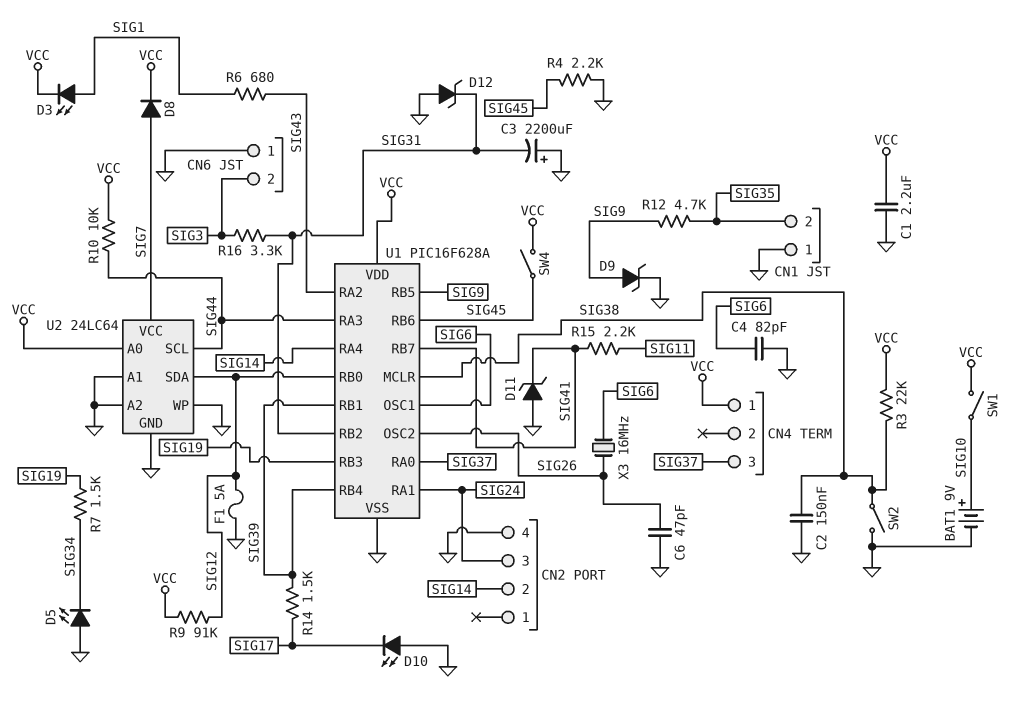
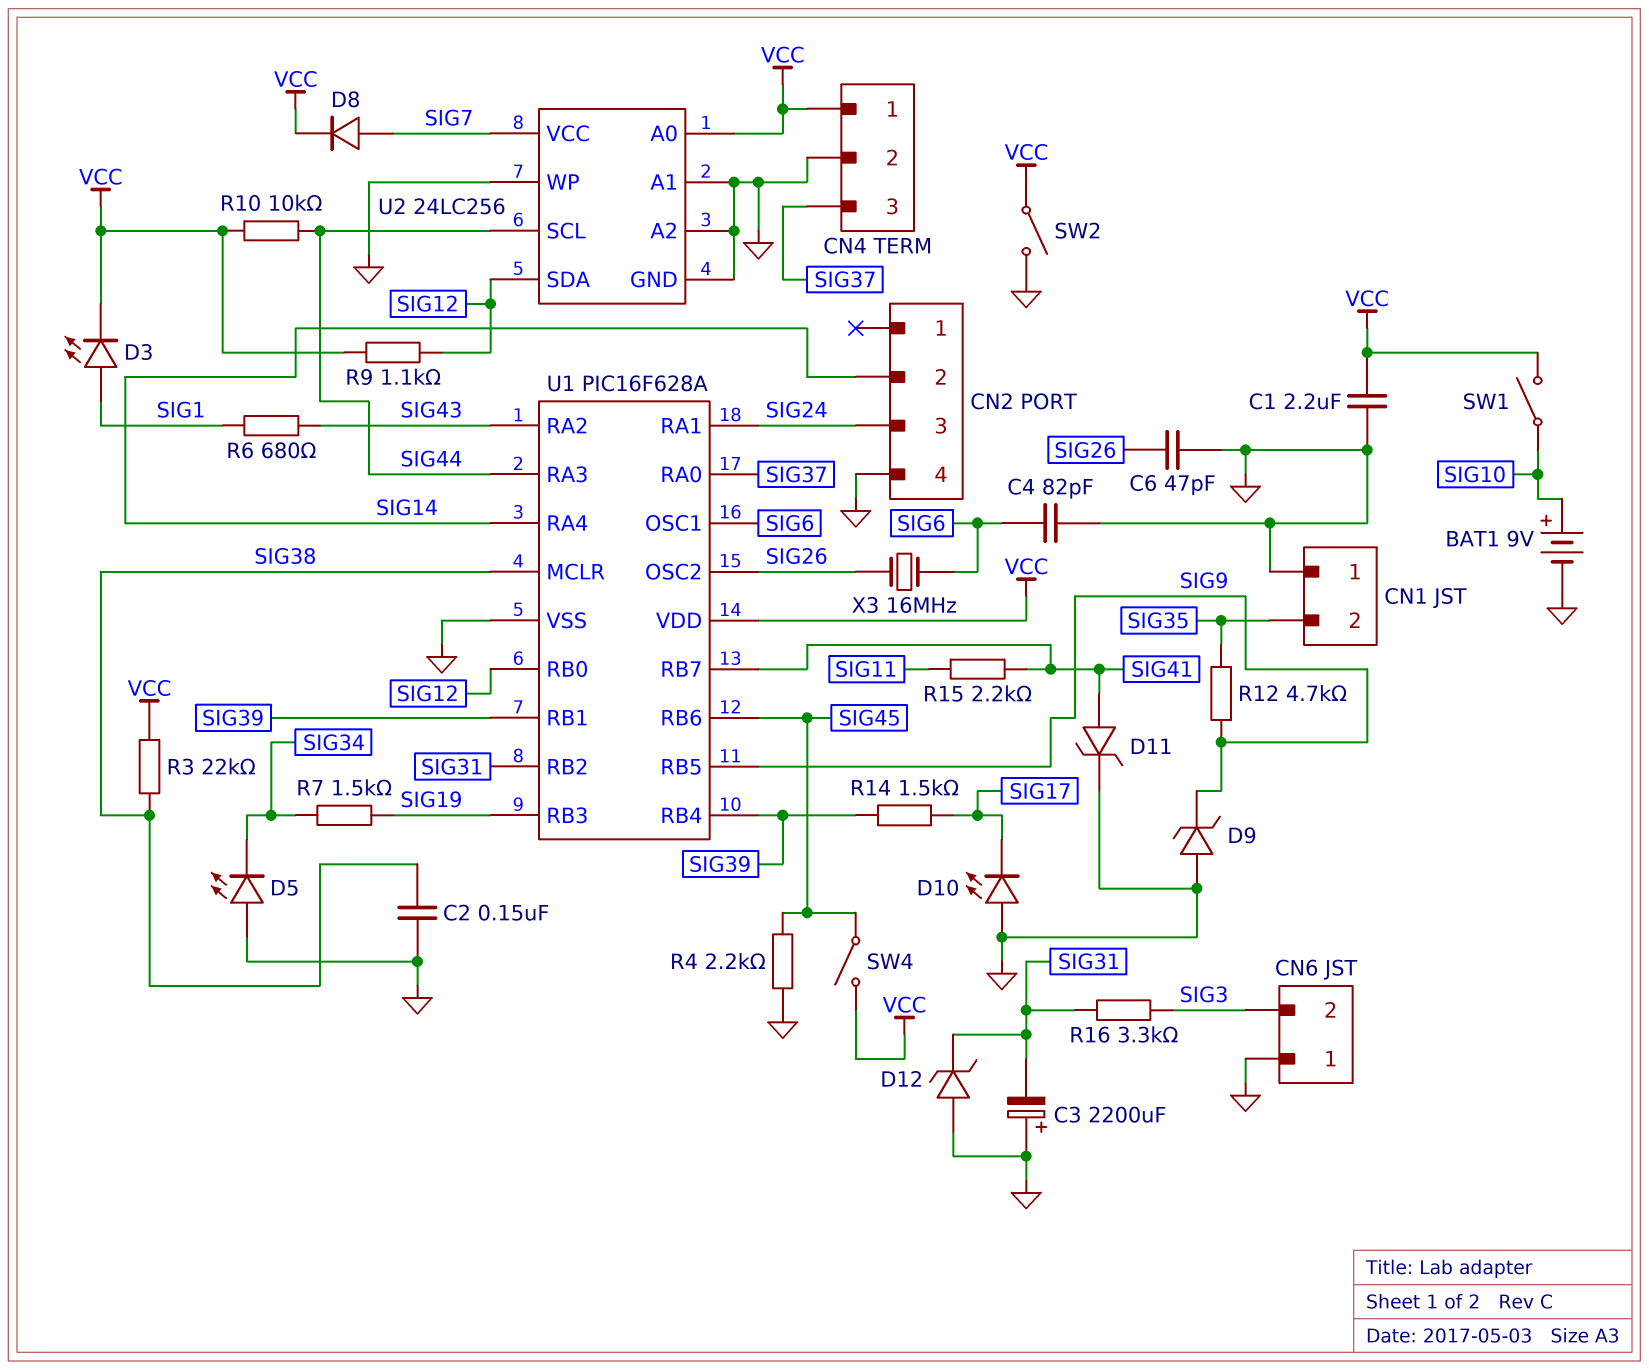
CN4 pin 2: none -> GND
D9: zener (A SIG9, K GND) -> zener (A GND, K SIG9)
D11: zener (A GND, K SIG41) -> zener (A SIG41, K GND)
F1: 5A (GND, SIG12) -> none
R9: 91k (SIG12, VCC) -> 1.1k (SIG12, VCC)
SW2: switch (GND, SIG38) -> switch (GND, VCC)
U2: 24LC64 -> 24LC256

